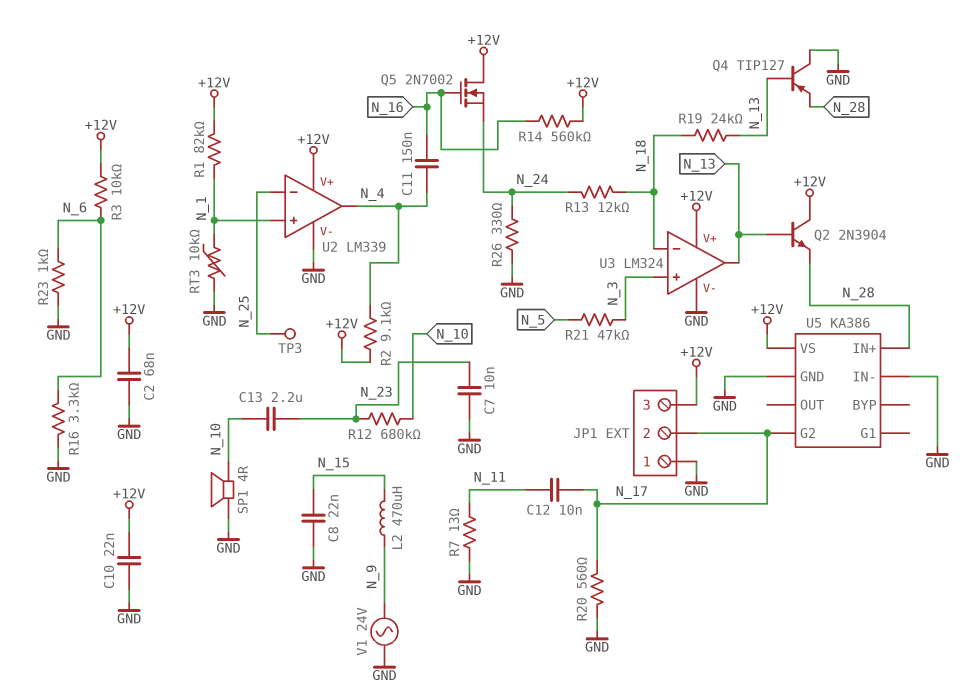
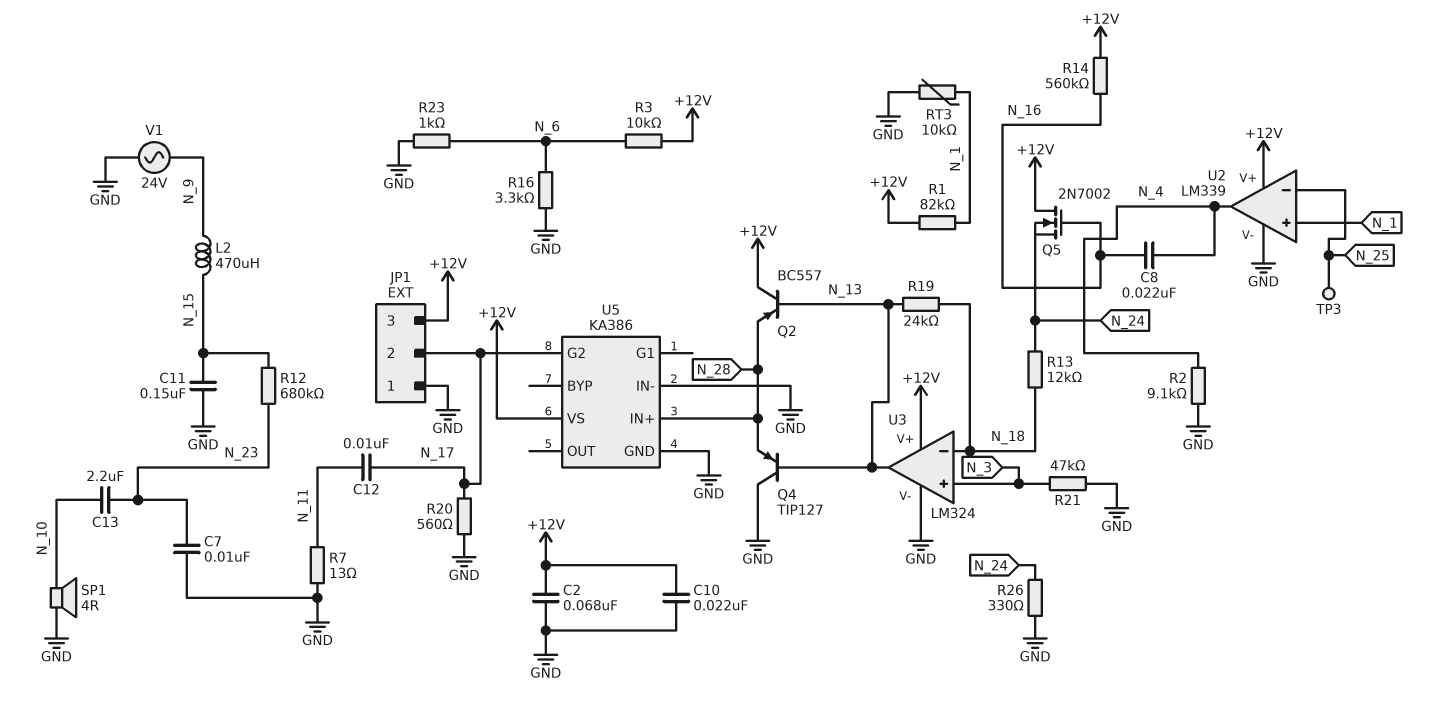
C8: 22nF (GND, N_15) -> 22nF (N_4, N_16)
C11: 150nF (N_4, N_16) -> 150nF (GND, N_15)
Q2: NPN 2N3904 (B N_13, C +12V, E N_28) -> PNP BC557 (B N_13, C +12V, E N_28)
R2: 9.1k (+12V, N_4) -> 9.1k (GND, N_4)
R12: 680k (N_10, N_23) -> 680k (N_15, N_23)
R21: 47k (N_3, N_5) -> 47k (GND, N_3)

